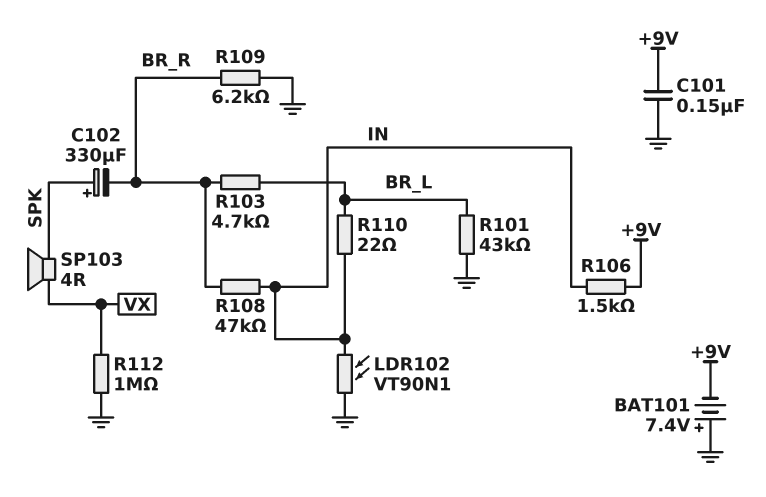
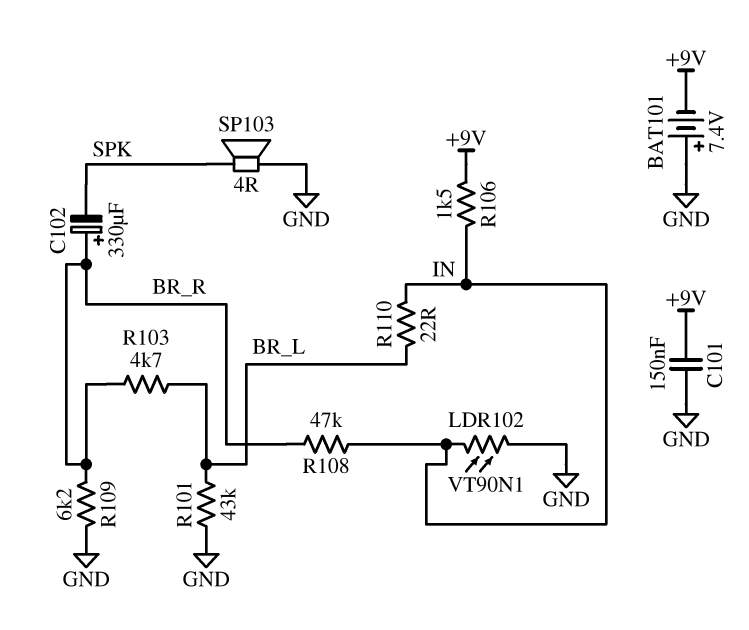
C102: 330uF (plus SPK, minus BR_R) -> 330uF (plus BR_R, minus SPK)
R112: 1M (GND, VX) -> none
SP103: speaker 4R (SPK, VX) -> speaker 4R (GND, SPK)

